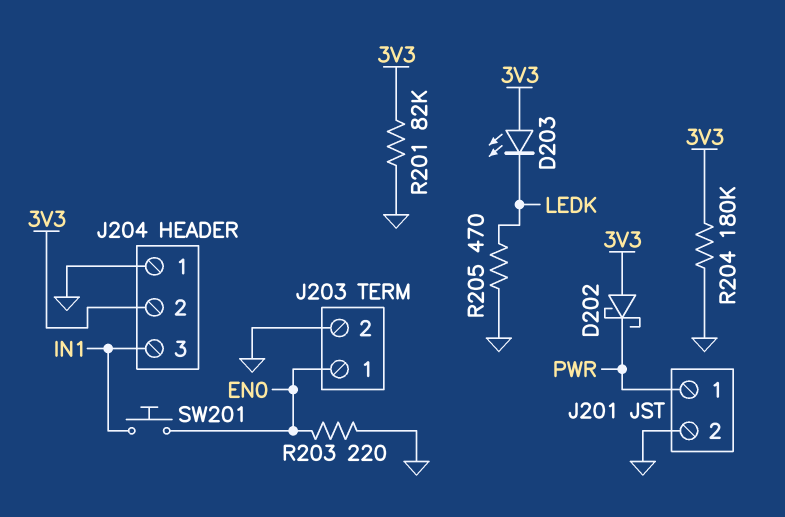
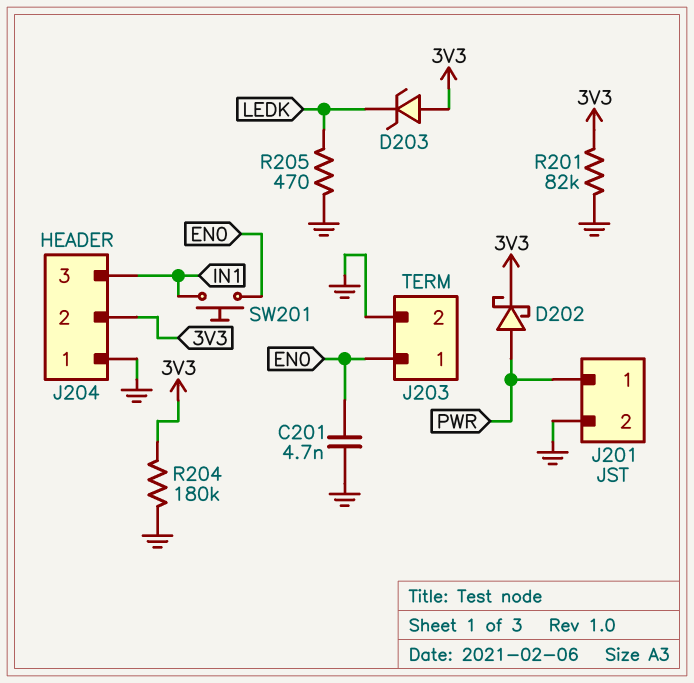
C201: none -> 4.7nF (EN0, GND)
D202: schottky (A 3V3, K PWR) -> schottky (A PWR, K 3V3)
D203: LED (A 3V3, K LEDK) -> zener (A 3V3, K LEDK)
R203: 220 (EN0, GND) -> none

